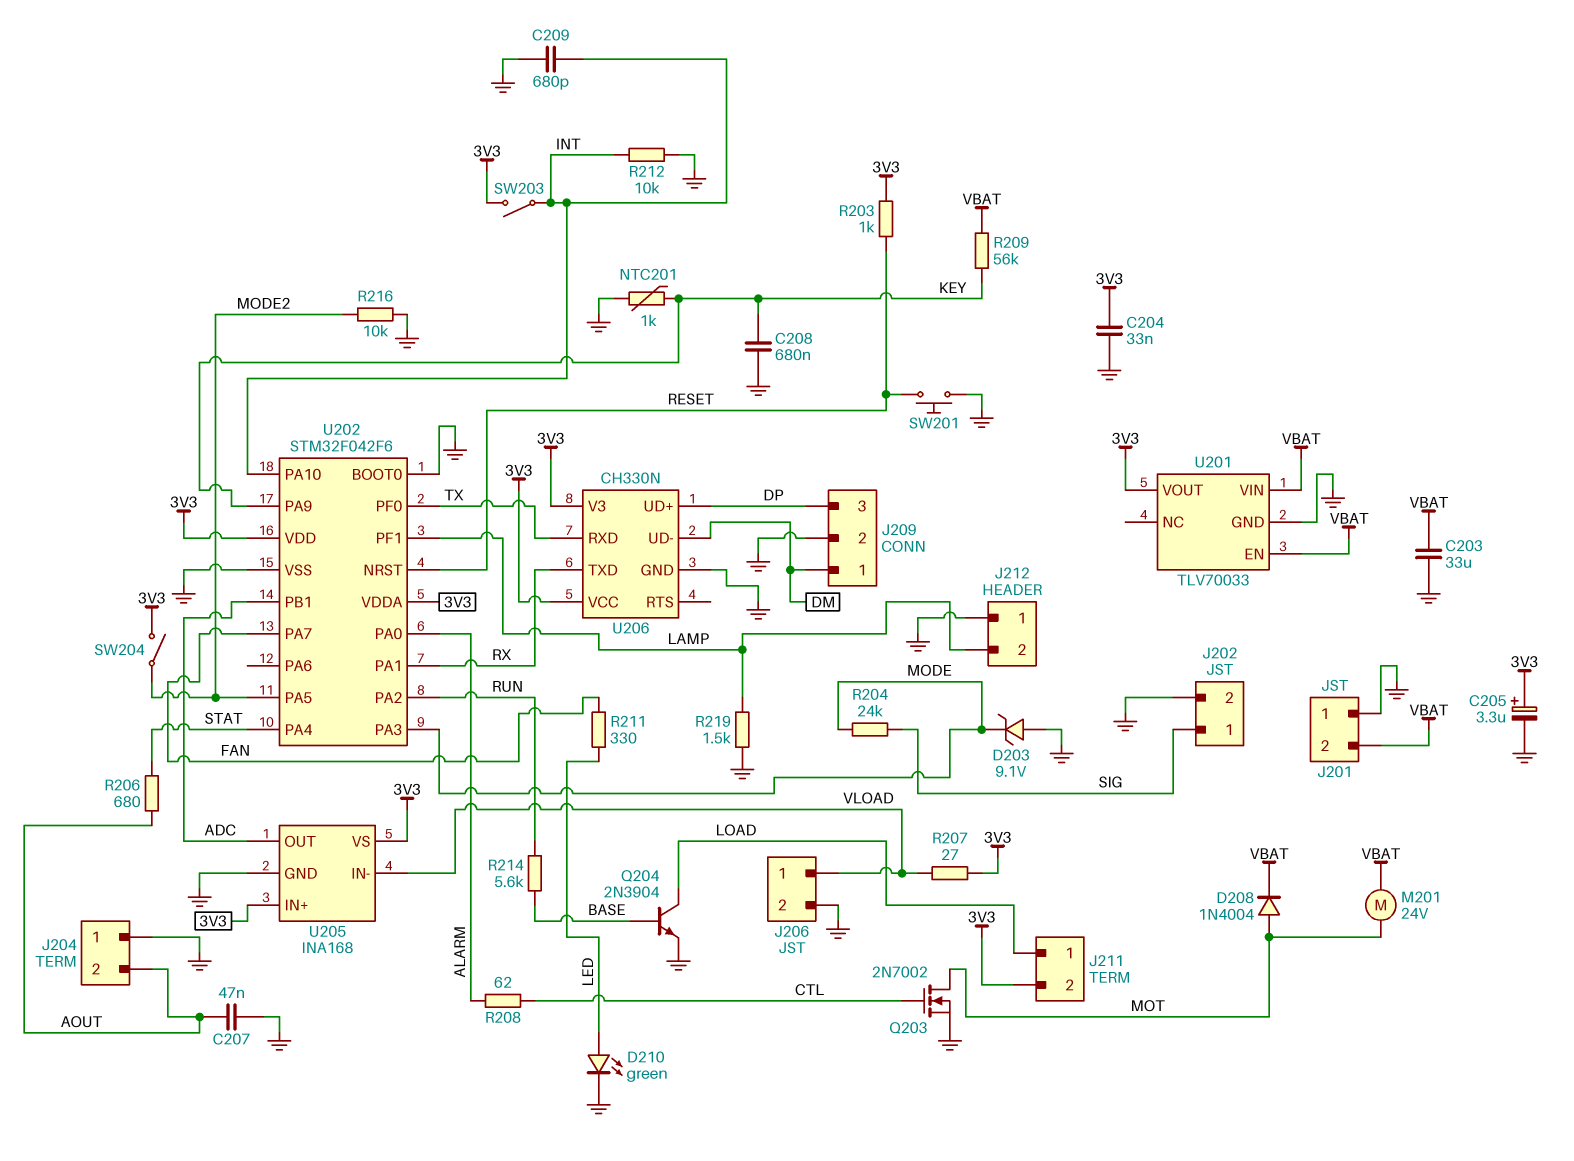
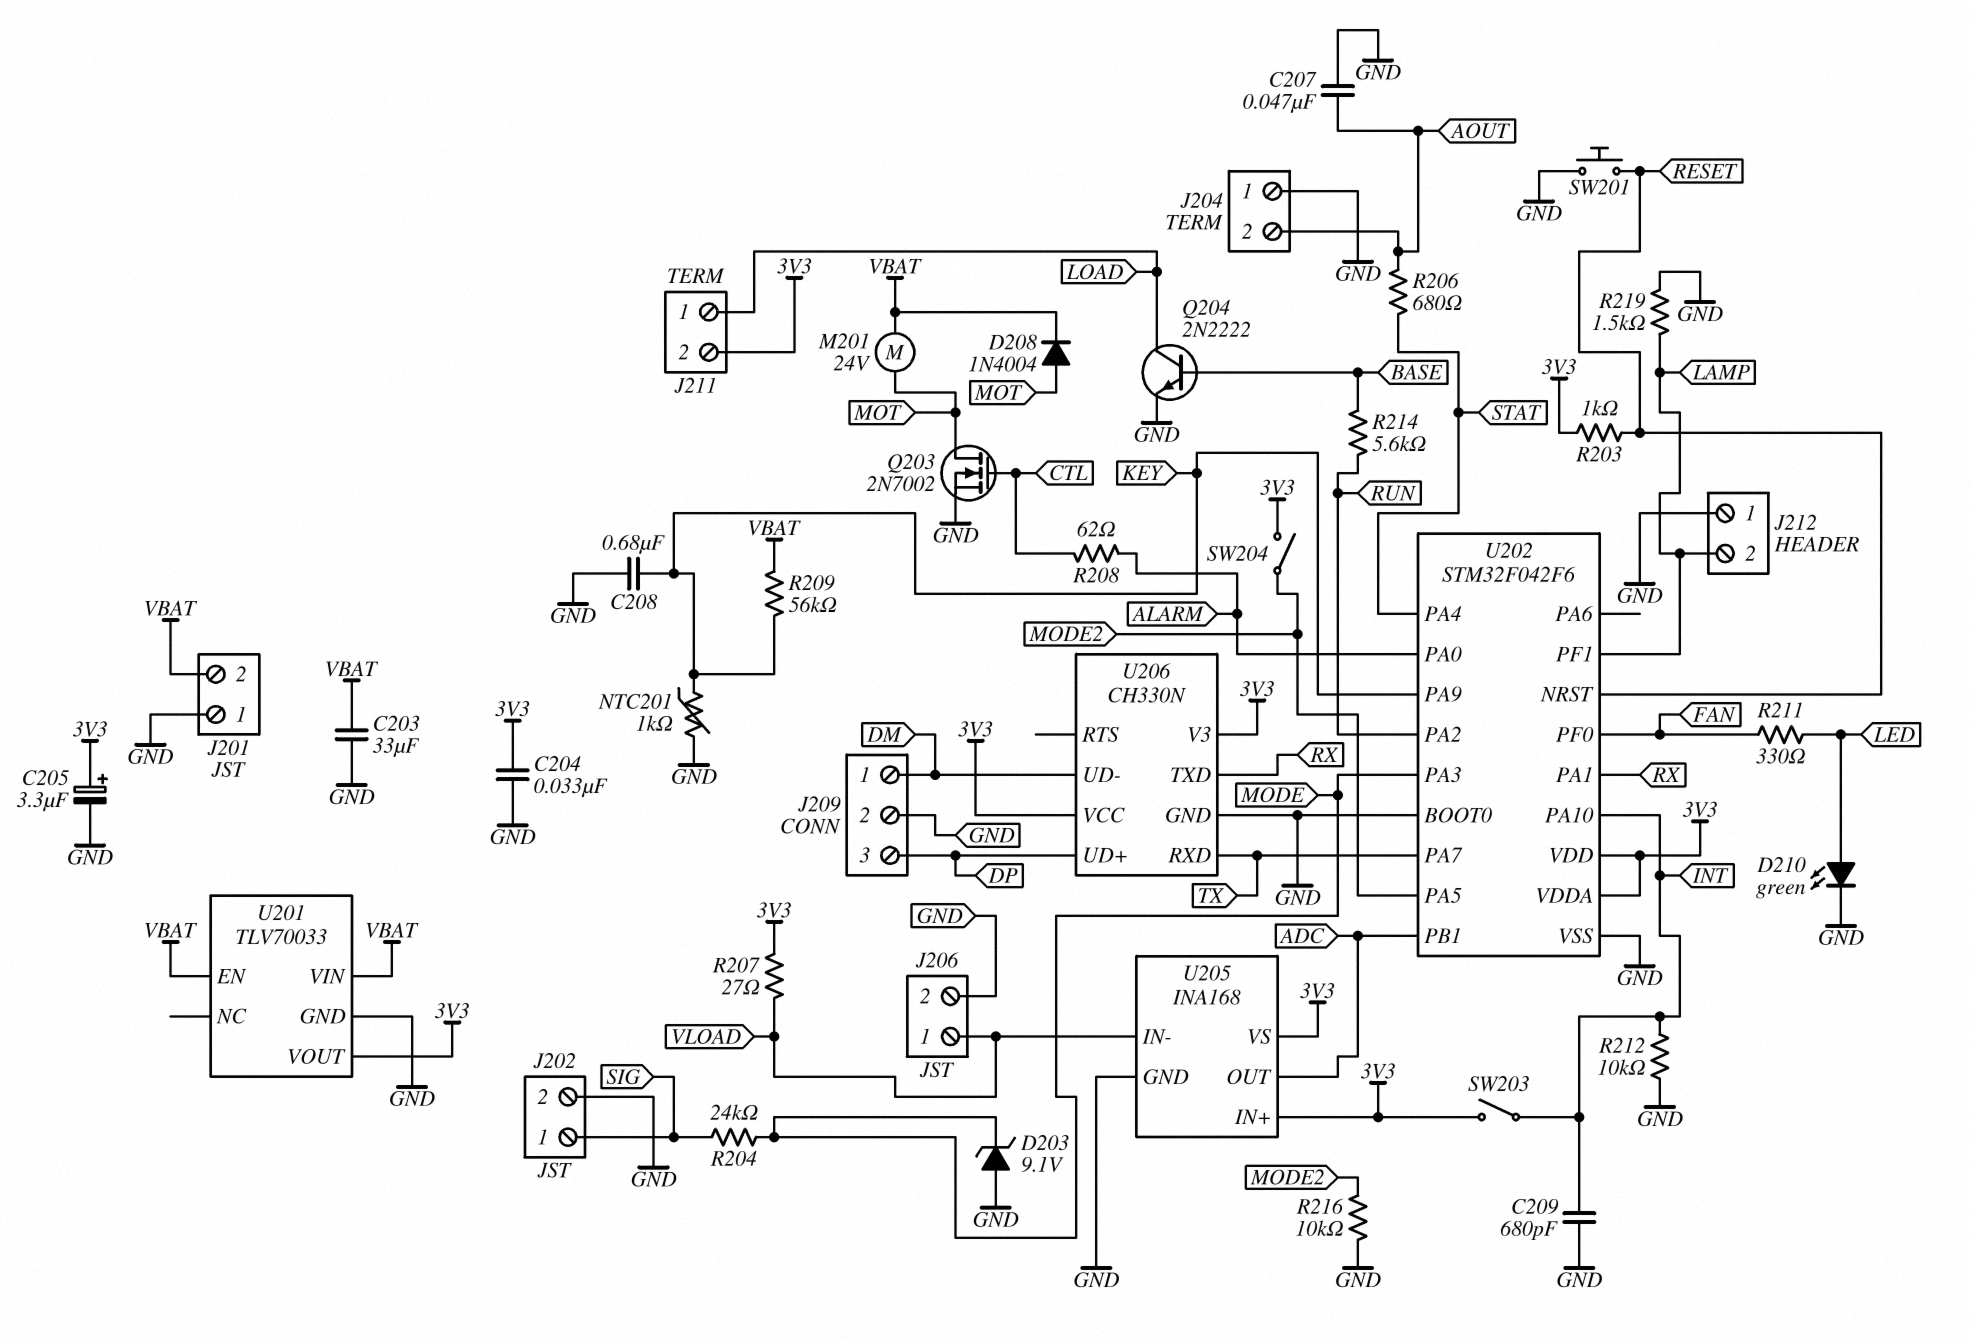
Q204: NPN 2N3904 (B BASE, C LOAD, E GND) -> NPN 2N2222 (B BASE, C LOAD, E GND)
U202 pin PA7: FAN -> TX
U202 pin PF0: TX -> FAN

